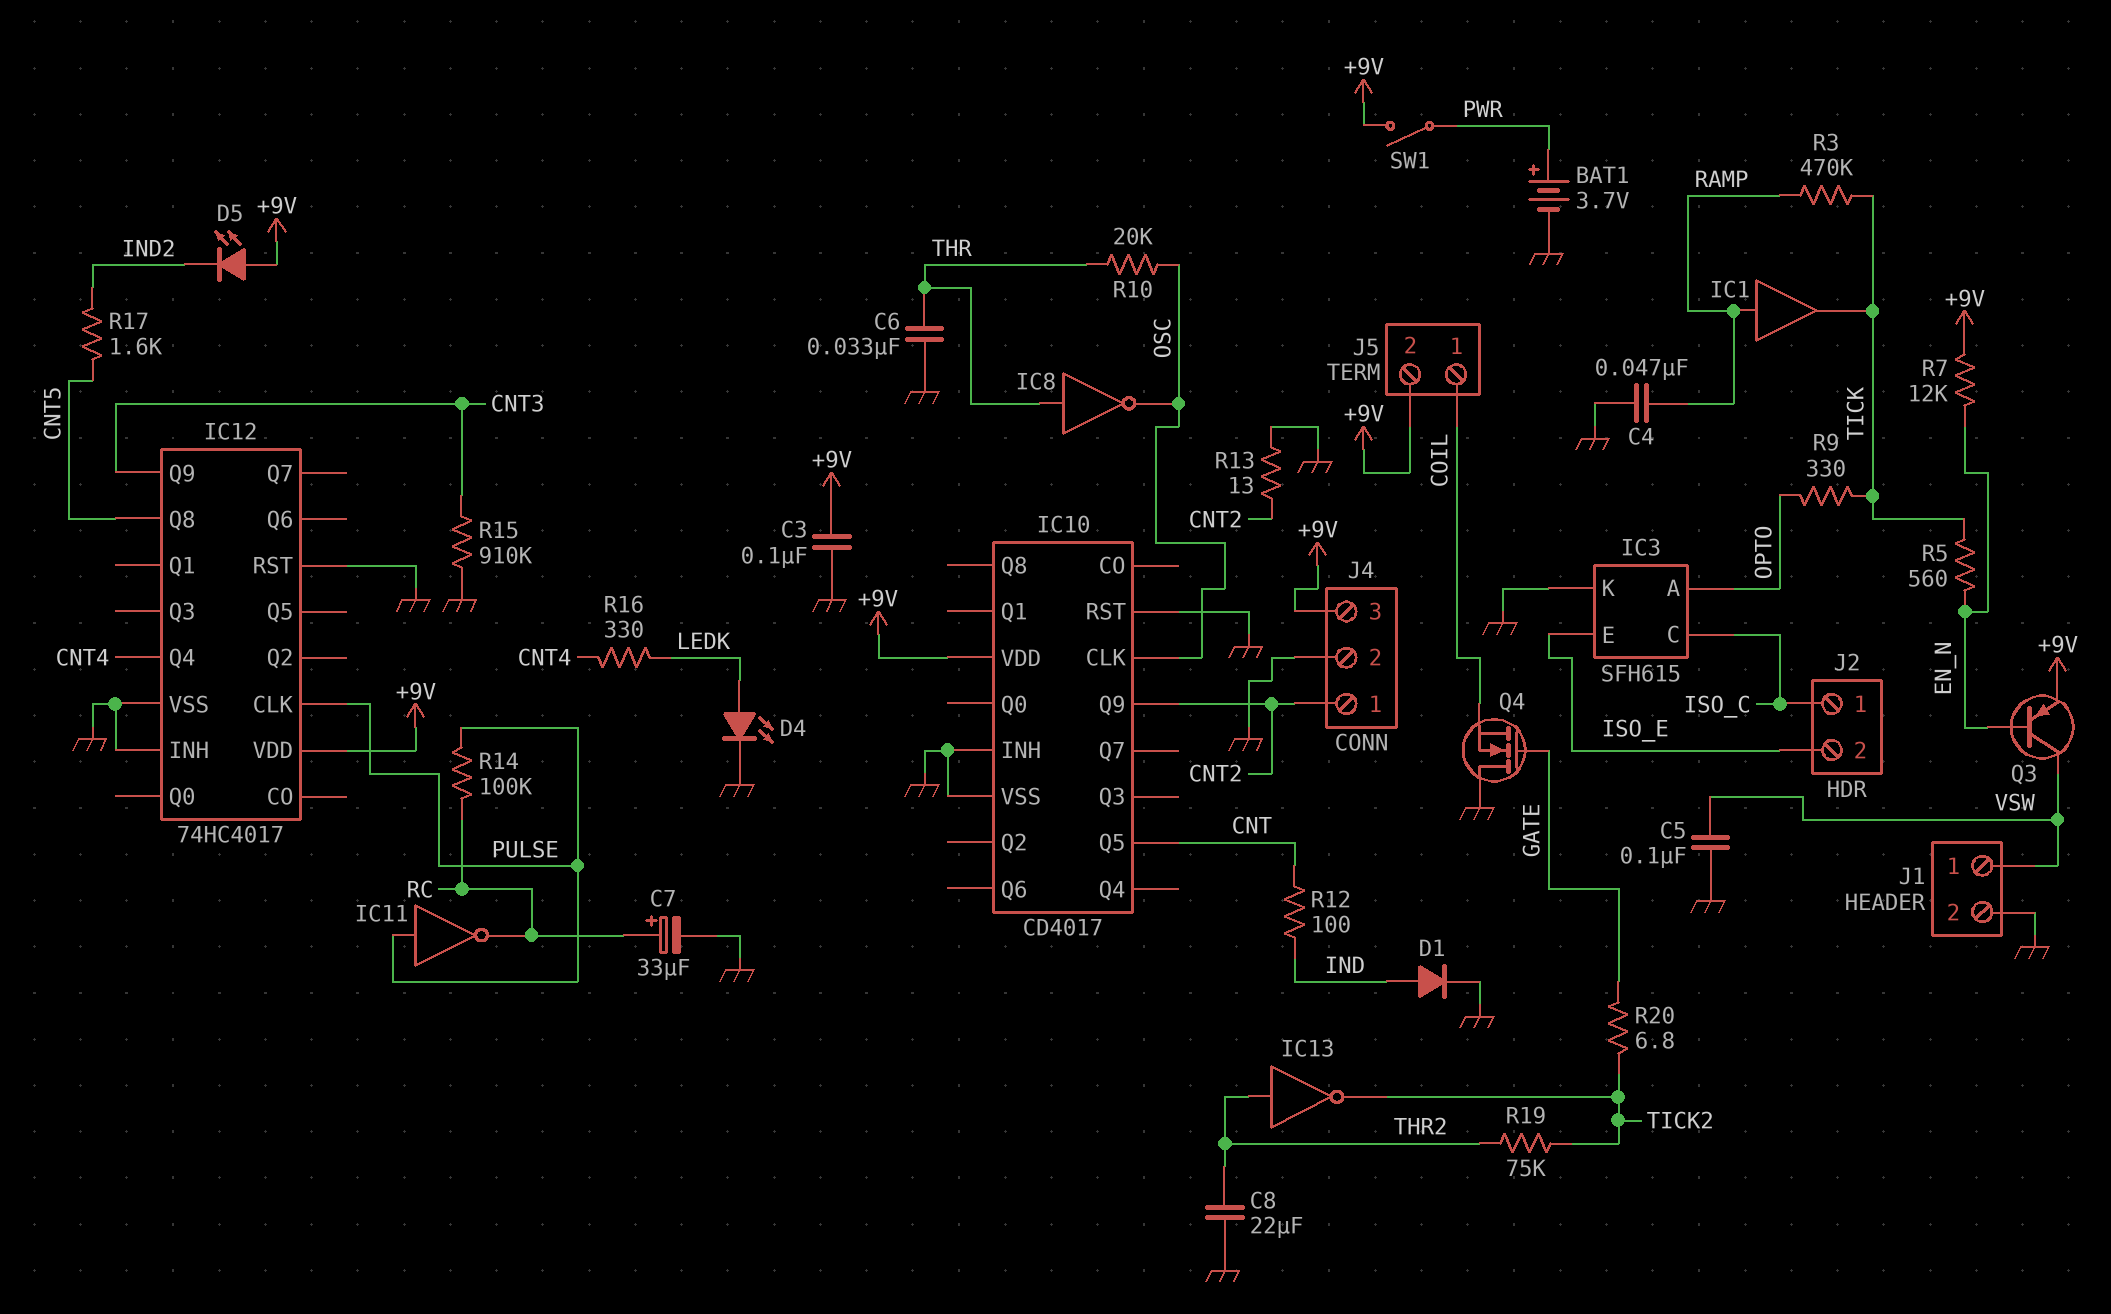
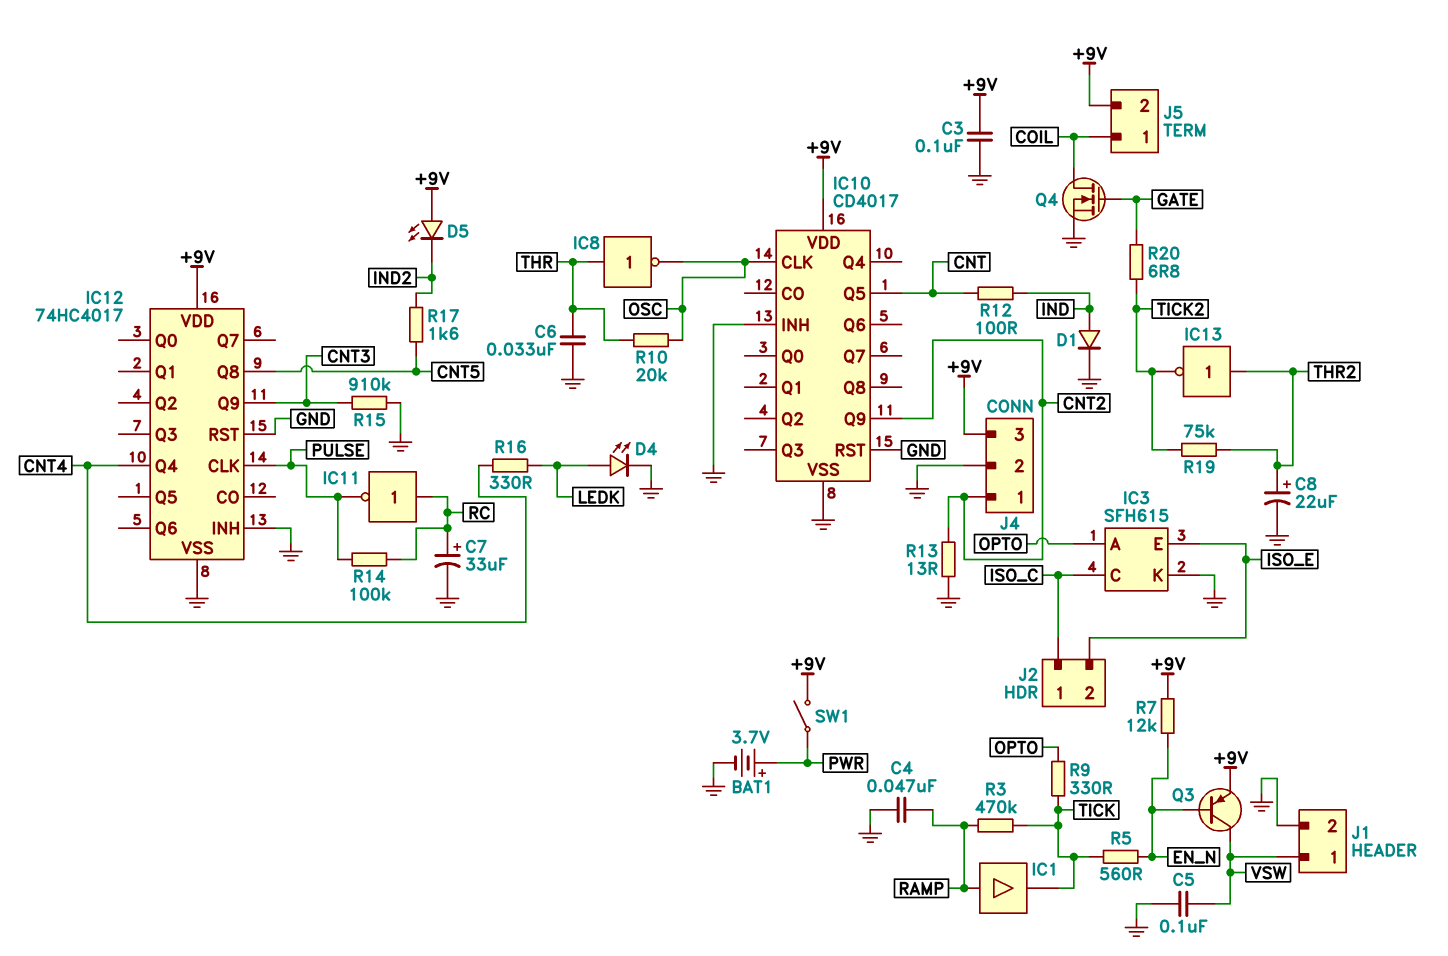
C8: 22uF (GND, THR2) -> 22uF (plus THR2, minus GND)
IC11: NOT (in PULSE, out RC) -> NOT (in RC, out PULSE)
Q4: NMOS (G GATE, D GND, S COIL) -> NMOS (G GATE, D COIL, S GND)

